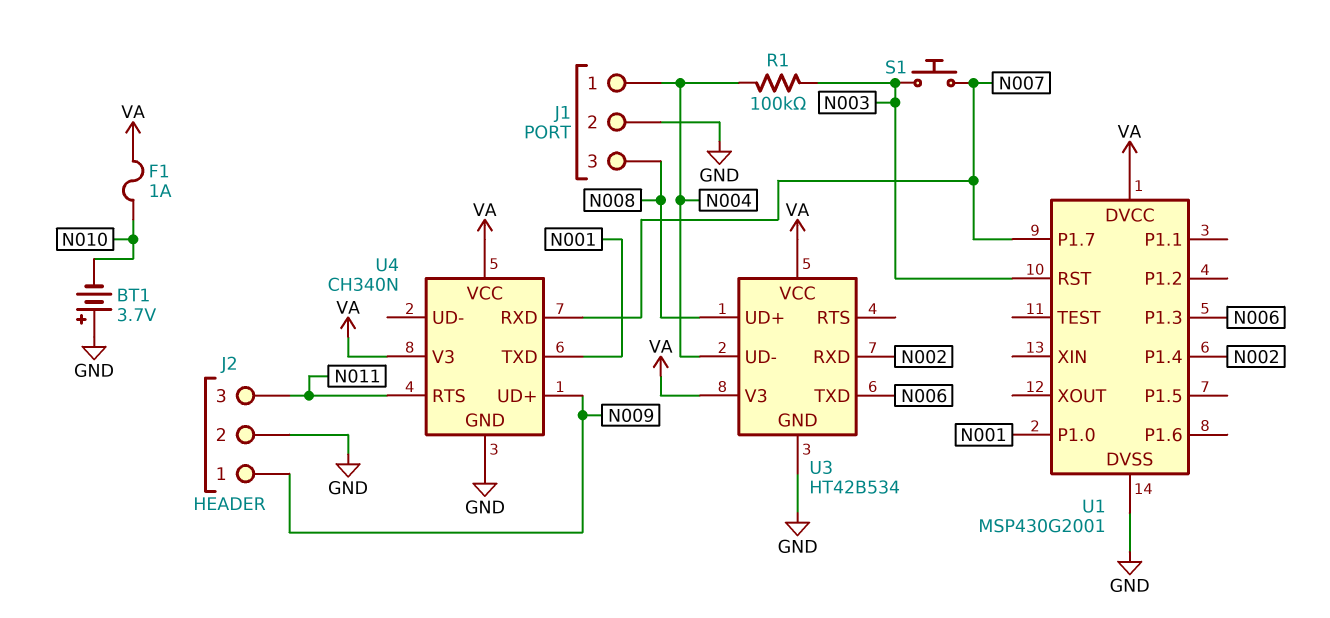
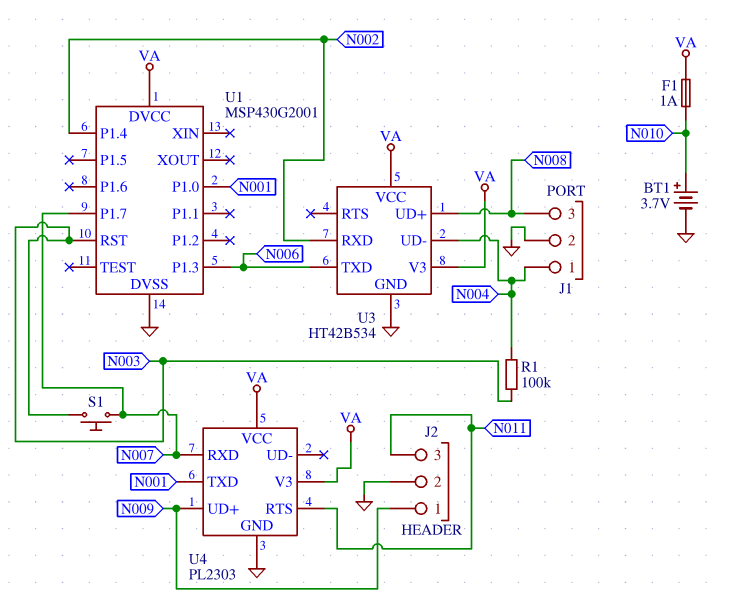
BT1: 3.7V (plus GND, minus N010) -> 3.7V (plus N010, minus GND)
U4: CH340N -> PL2303

